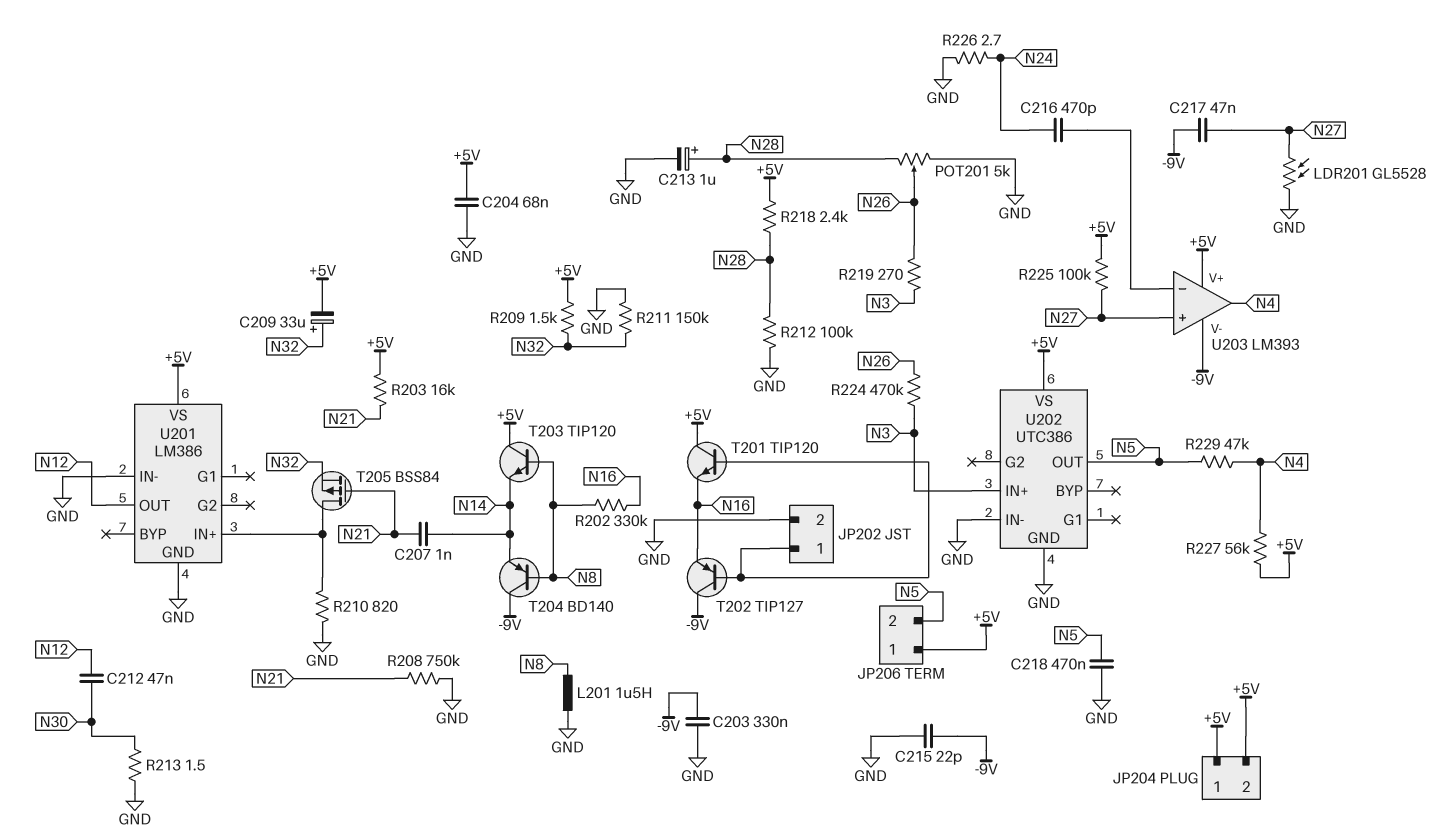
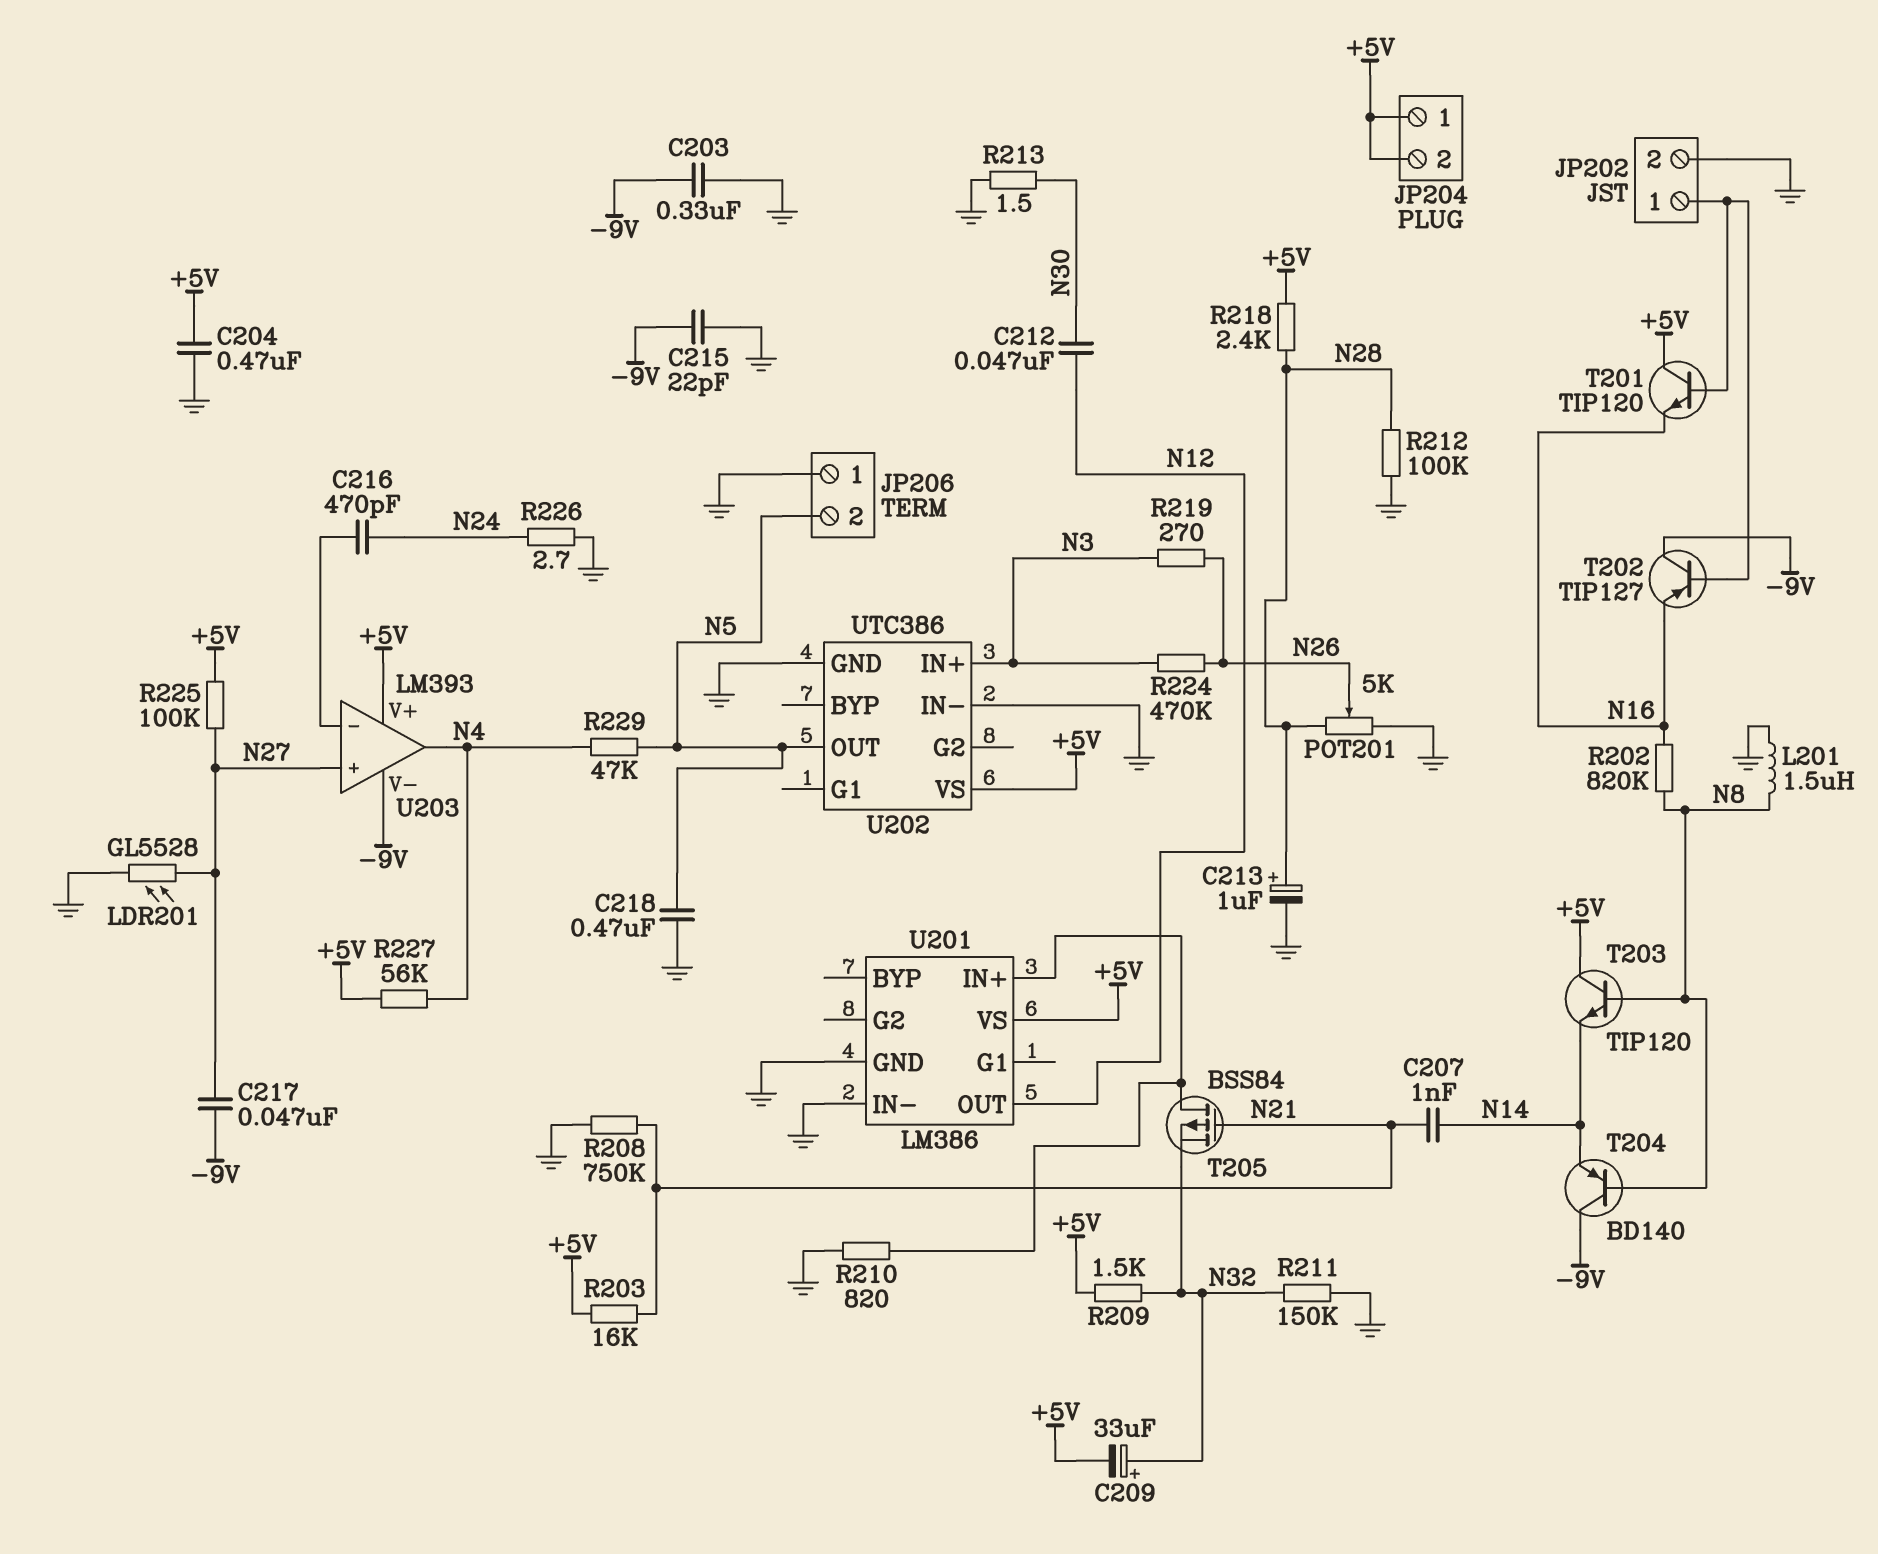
C204: 68nF (+5V, GND) -> 470nF (+5V, GND)
JP206 pin 1: +5V -> GND
R202: 330k (N8, N16) -> 820k (N8, N16)

